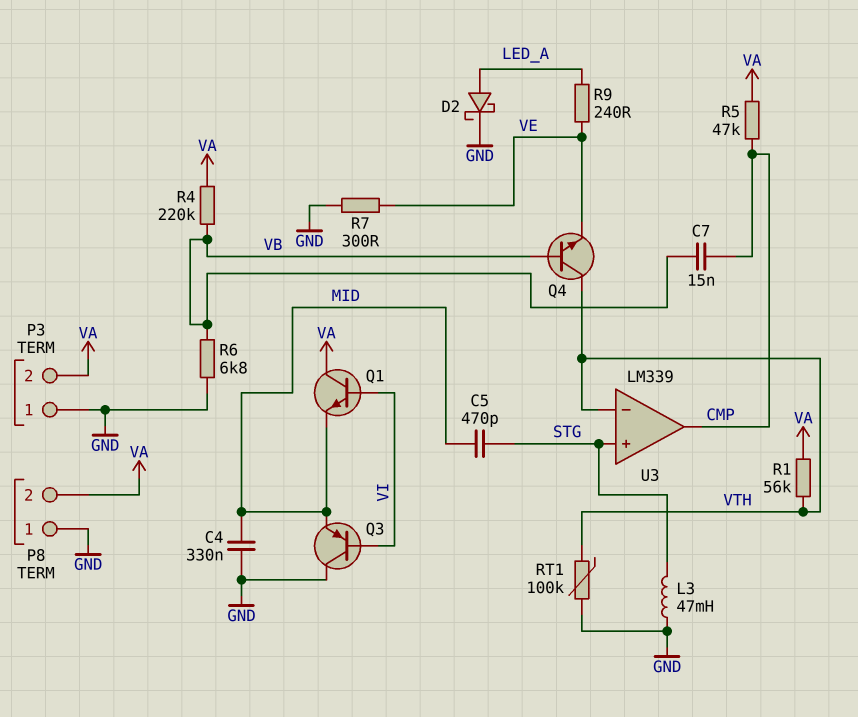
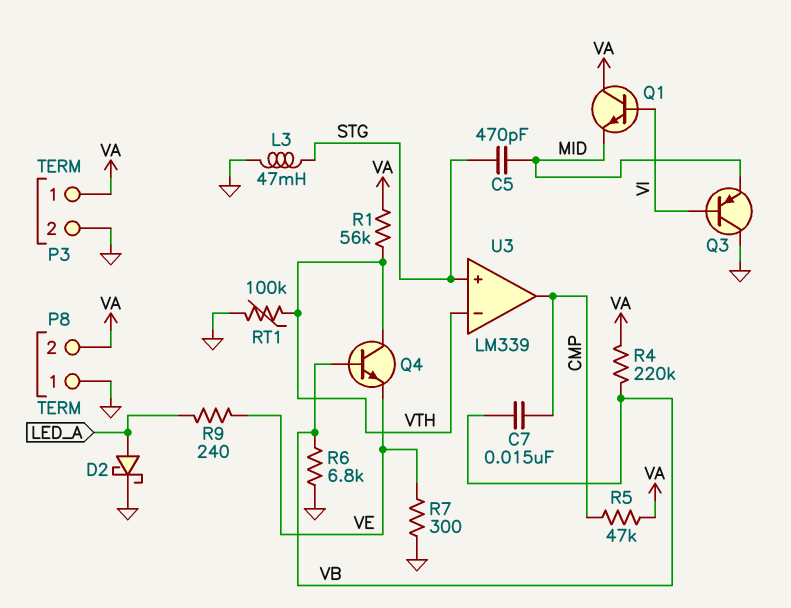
C4: 330nF (GND, MID) -> none
P3 pin 1: GND -> VA
P3 pin 2: VA -> GND

